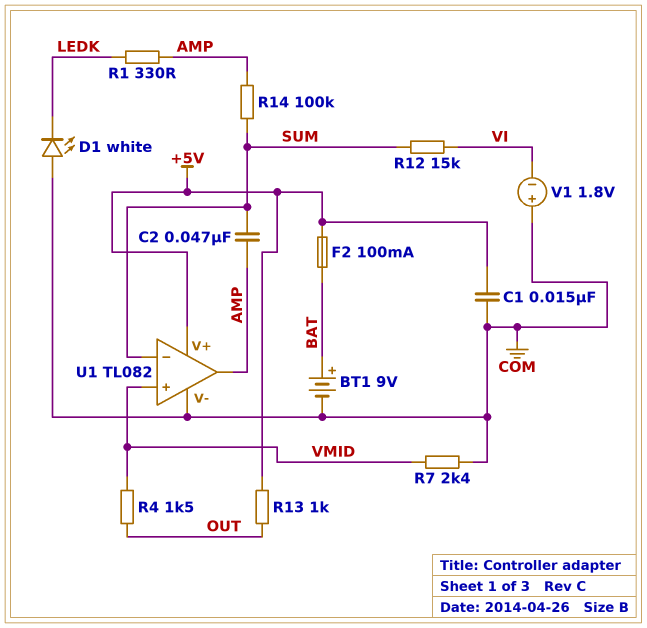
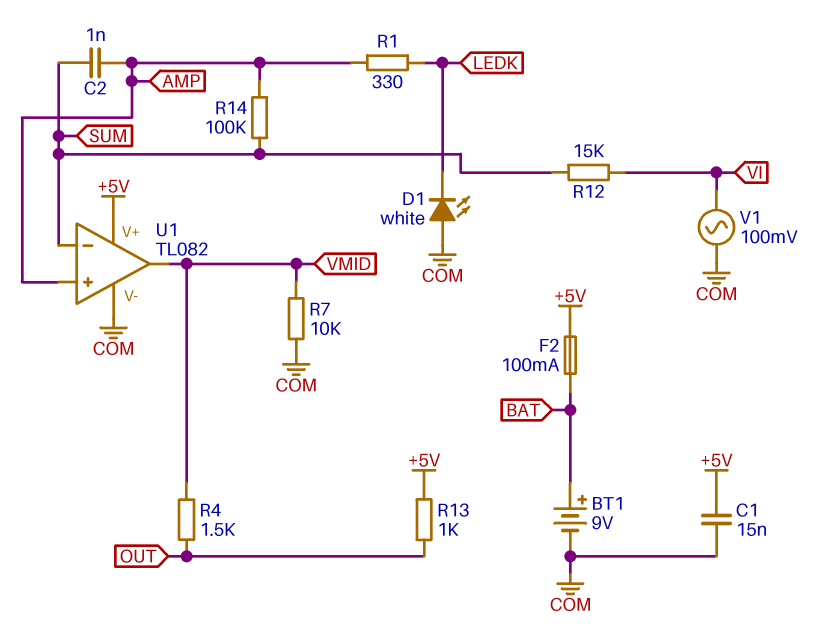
C2: 47nF (AMP, SUM) -> 1nF (AMP, SUM)
R7: 2.4k (COM, VMID) -> 10k (COM, VMID)
U1 pin in+: VMID -> AMP
U1 pin out: AMP -> VMID
V1: 1.8V (plus COM, minus VI) -> AC 100mV (COM, VI)

